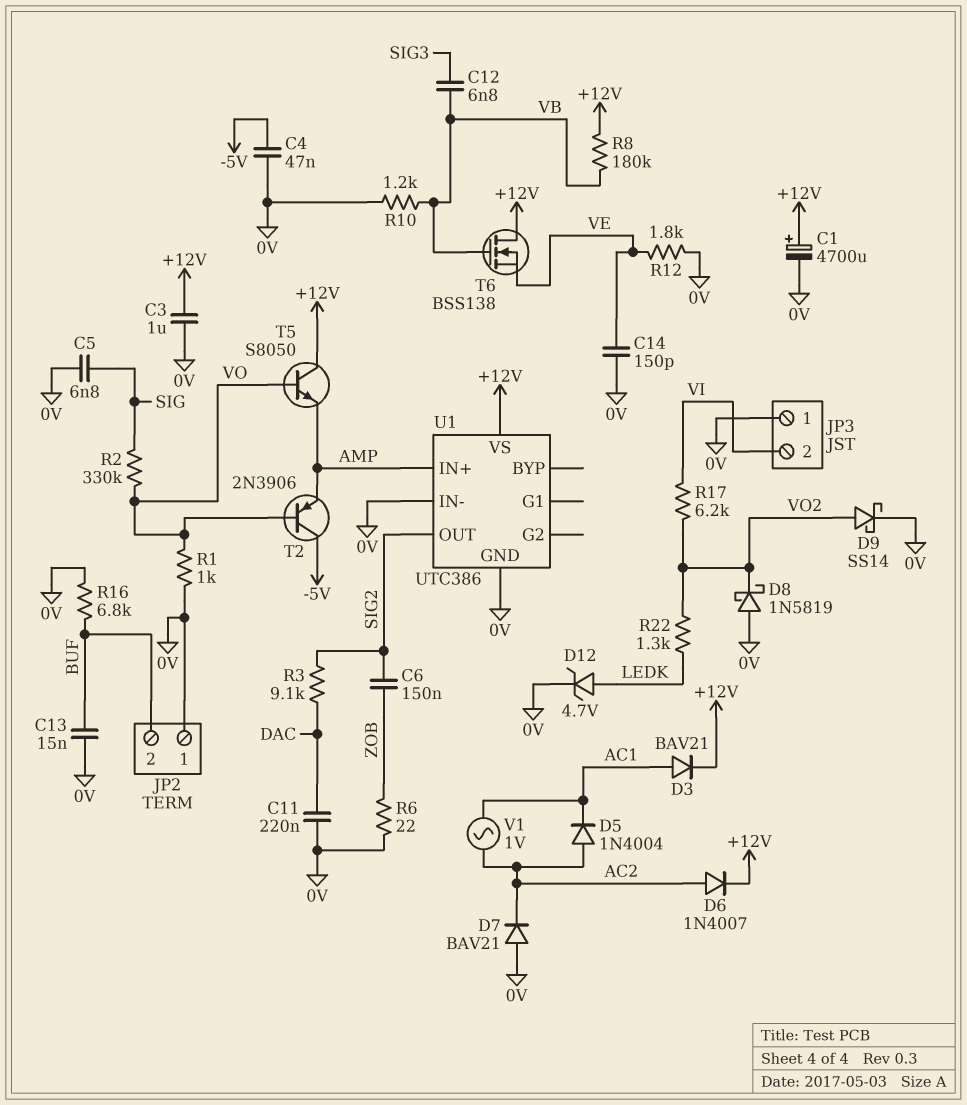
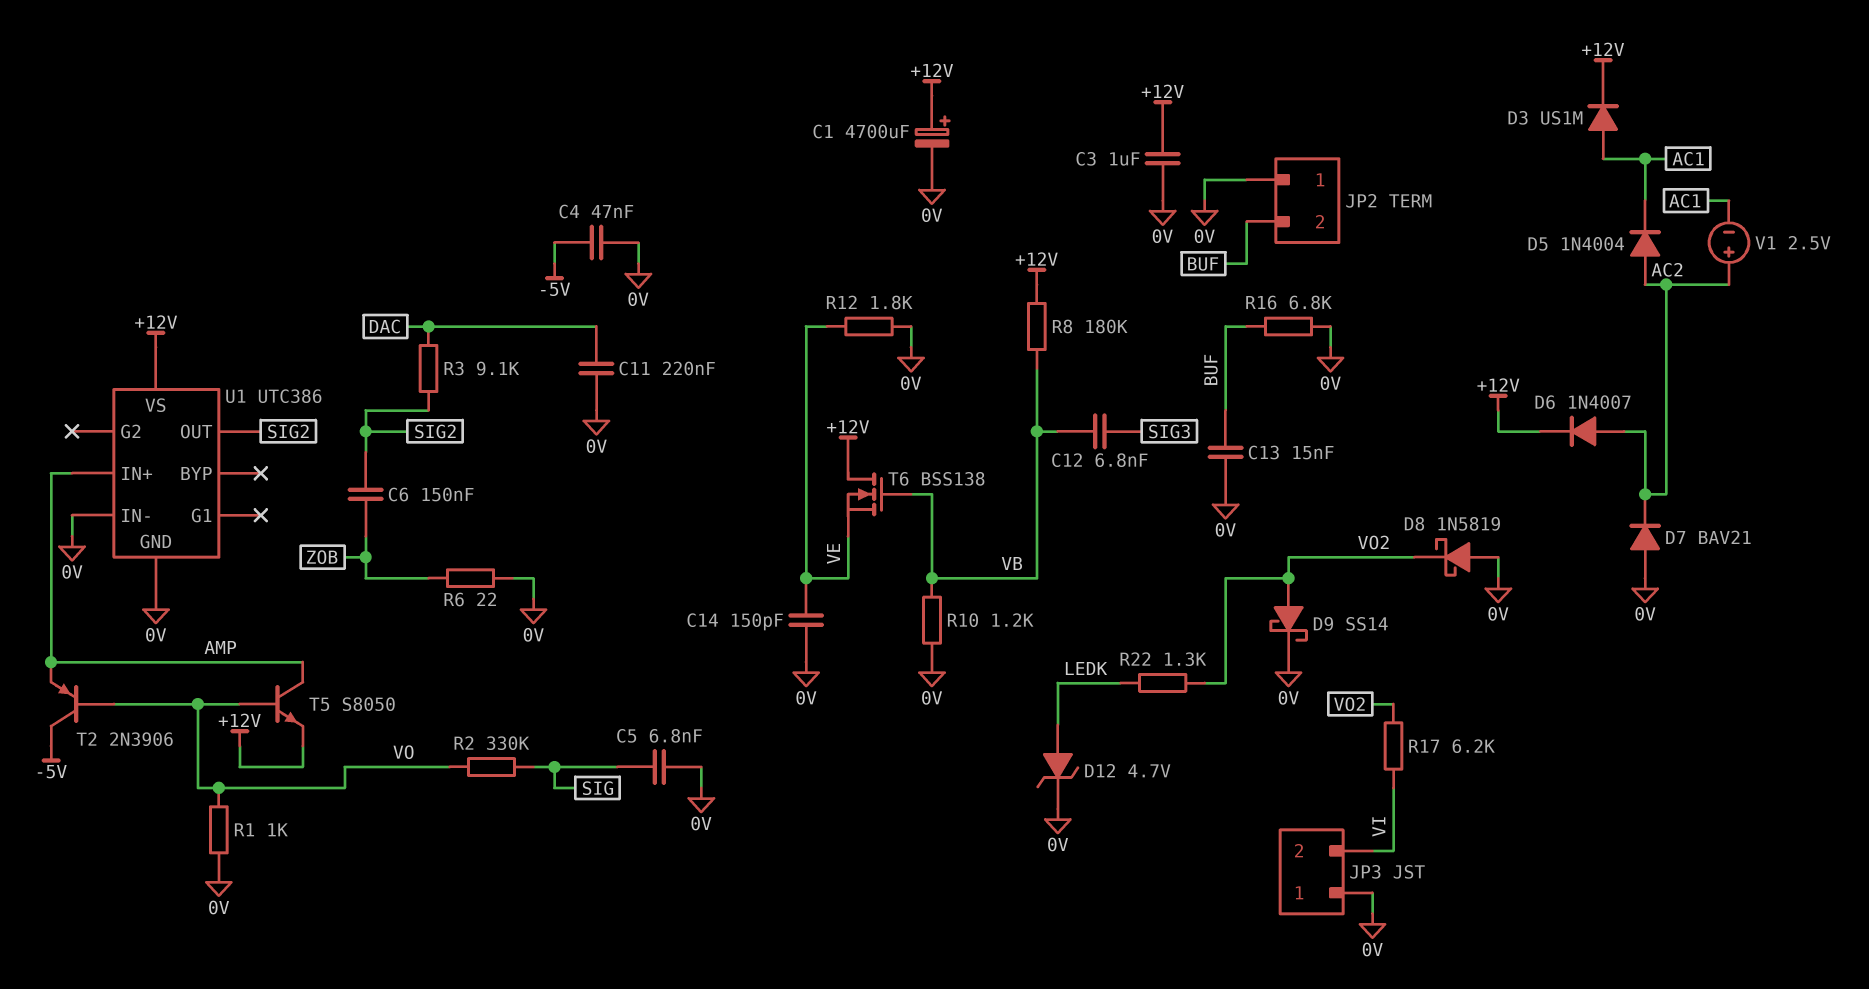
D3: diode BAV21 (A AC1, K +12V) -> diode US1M (A AC1, K +12V)
T5: NPN S8050 (B VO, C +12V, E AMP) -> NPN S8050 (B VO, C AMP, E +12V)
V1: AC 1V (AC1, AC2) -> 2.5V (plus AC2, minus AC1)

